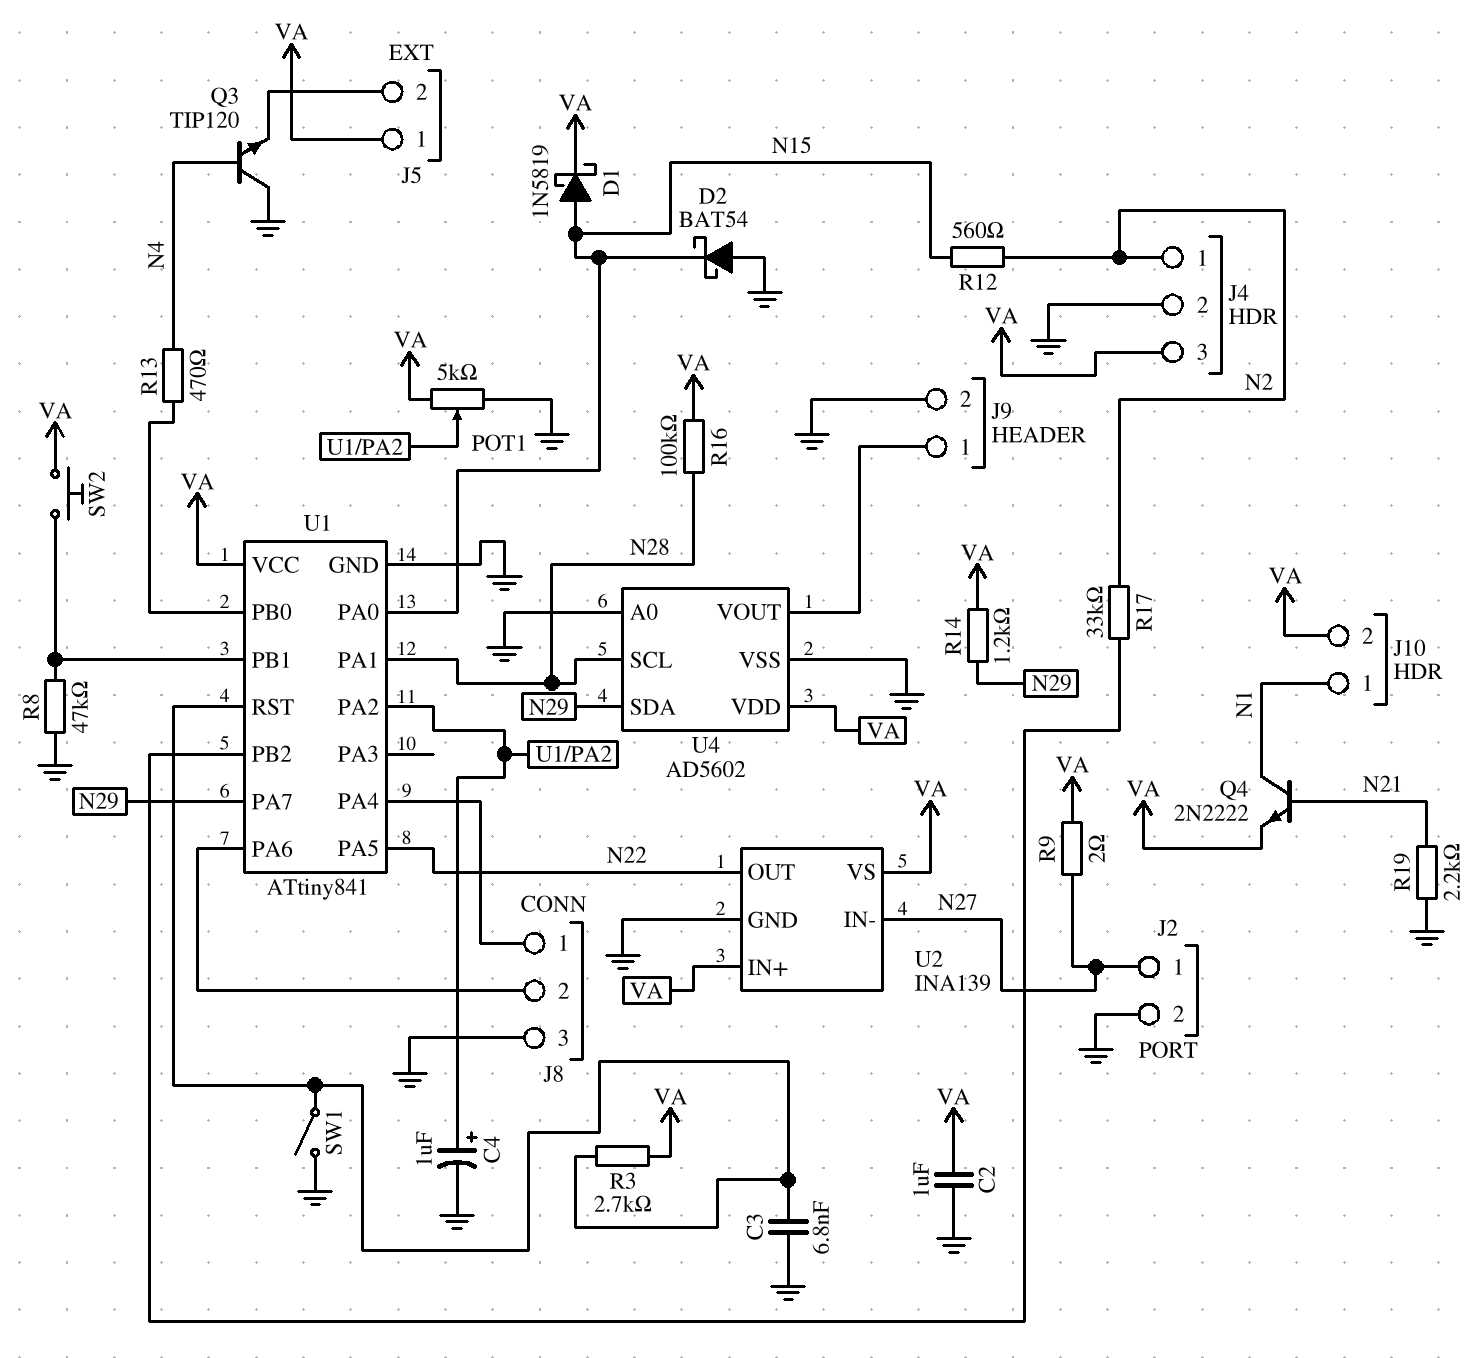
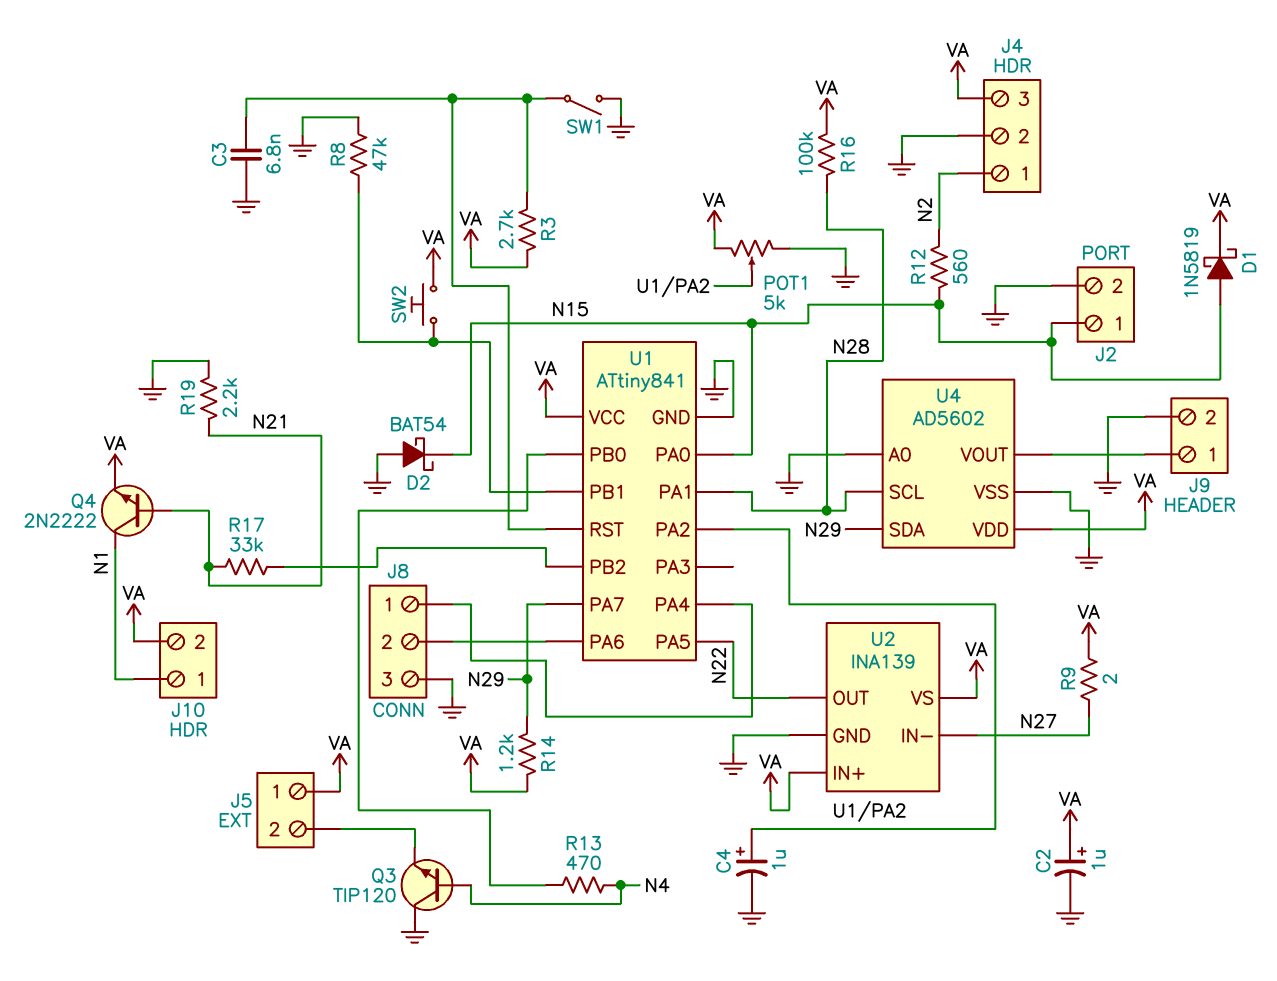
C2: 1uF (GND, VA) -> 1uF (plus VA, minus GND)
J2 pin 1: N27 -> N15
R17: 33k (N2, U1/PB2) -> 33k (N21, U1/PB2)

